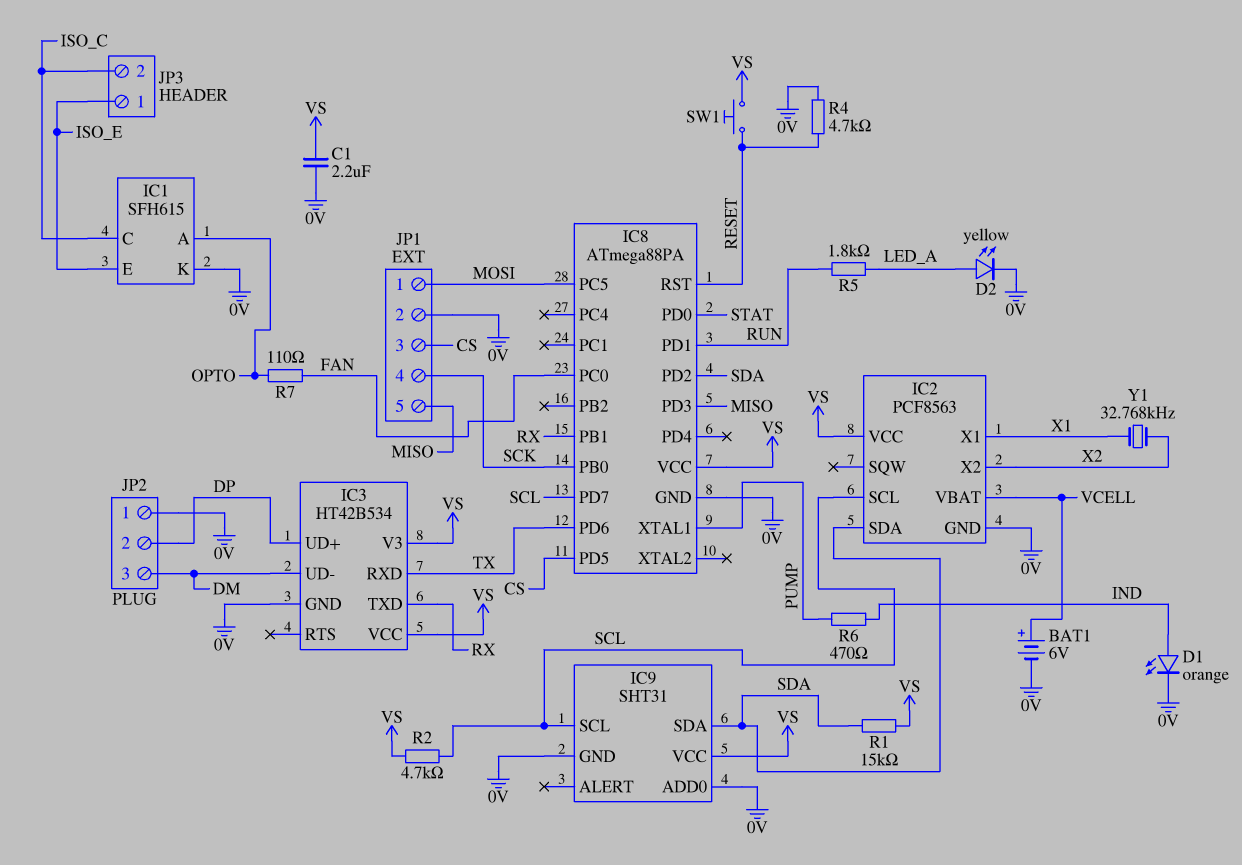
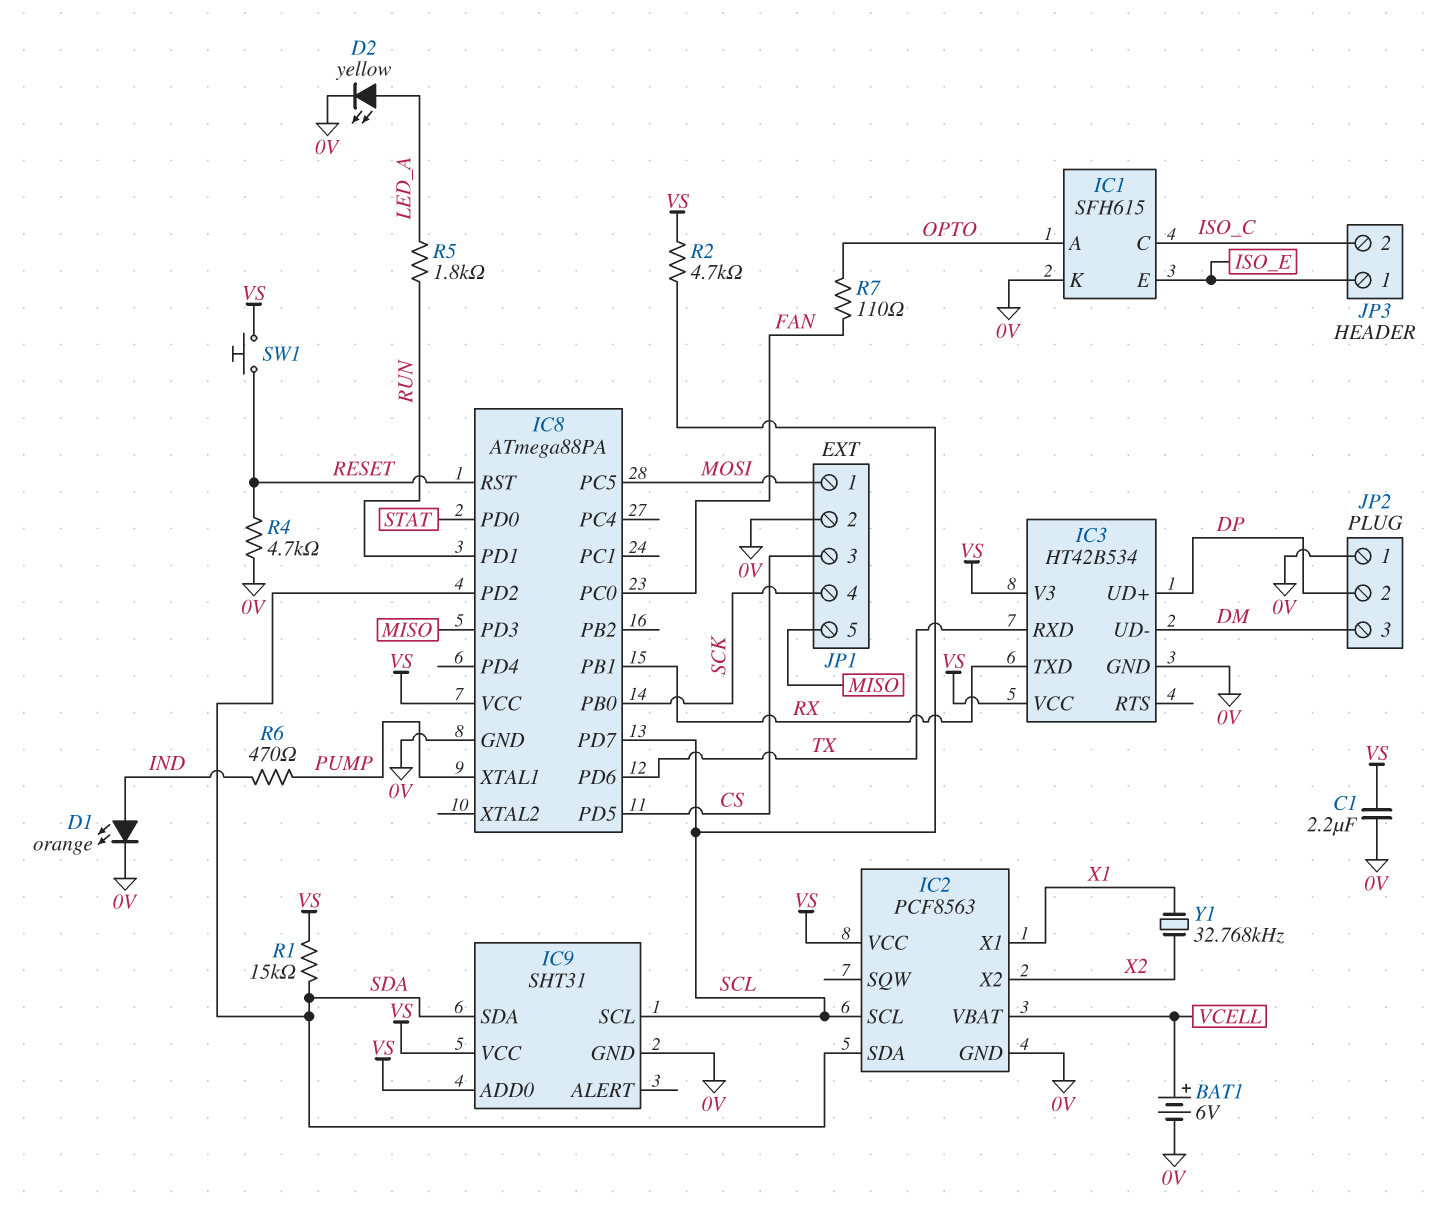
IC9 pin ADD0: 0V -> VS

